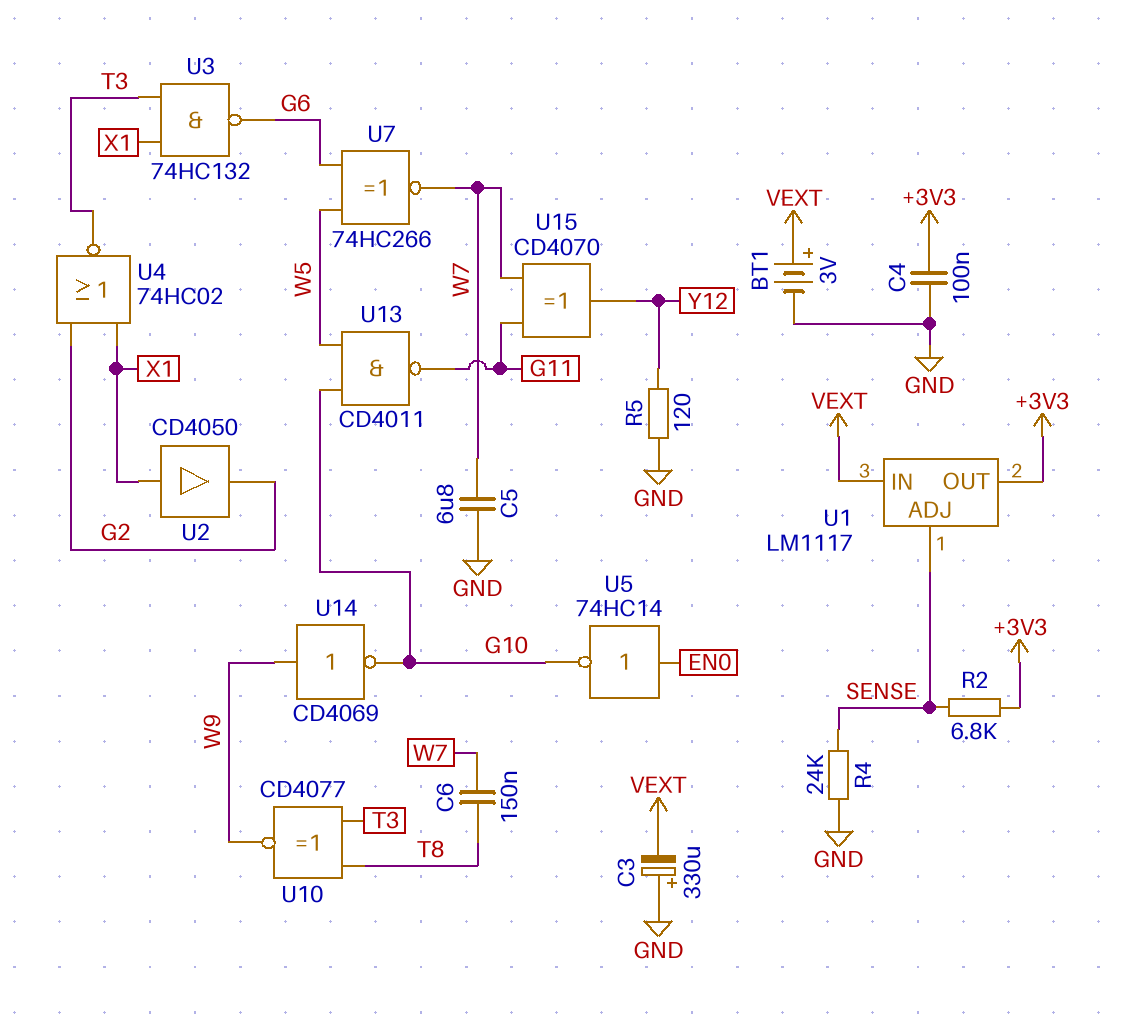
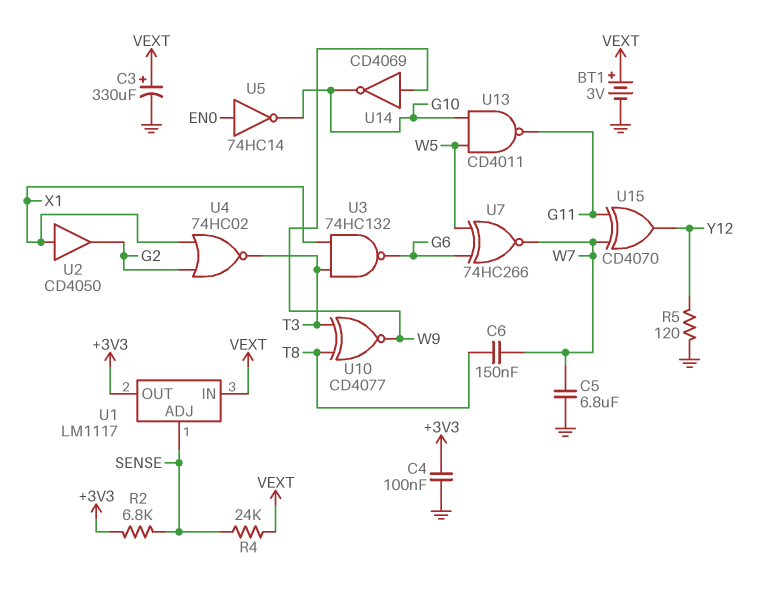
C3: 330uF (plus GND, minus VEXT) -> 330uF (plus VEXT, minus GND)
R4: 24k (GND, SENSE) -> 24k (SENSE, VEXT)

